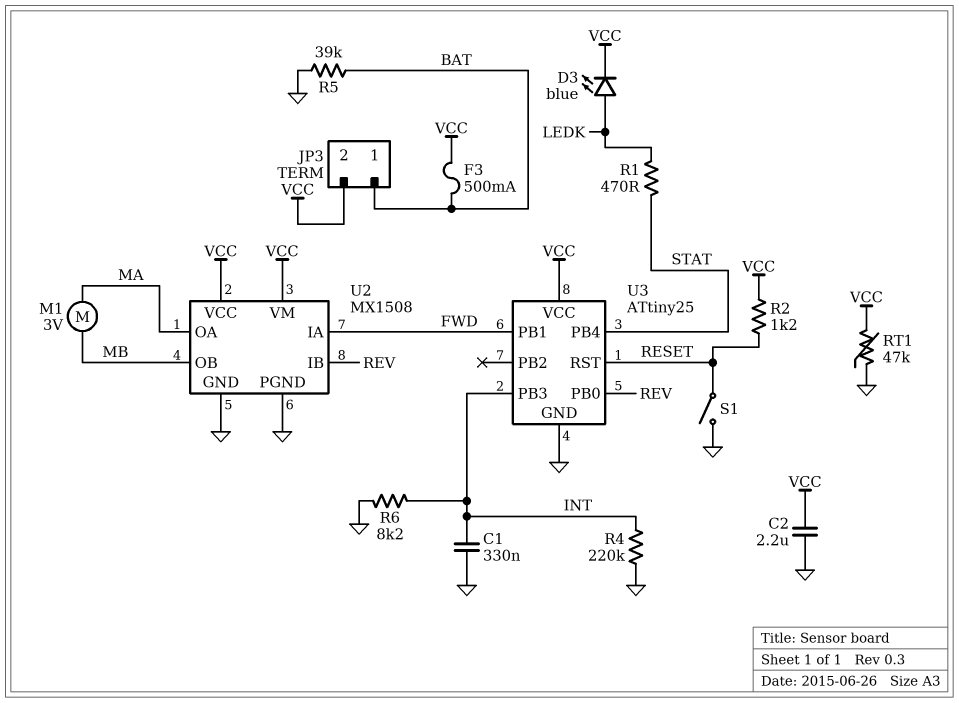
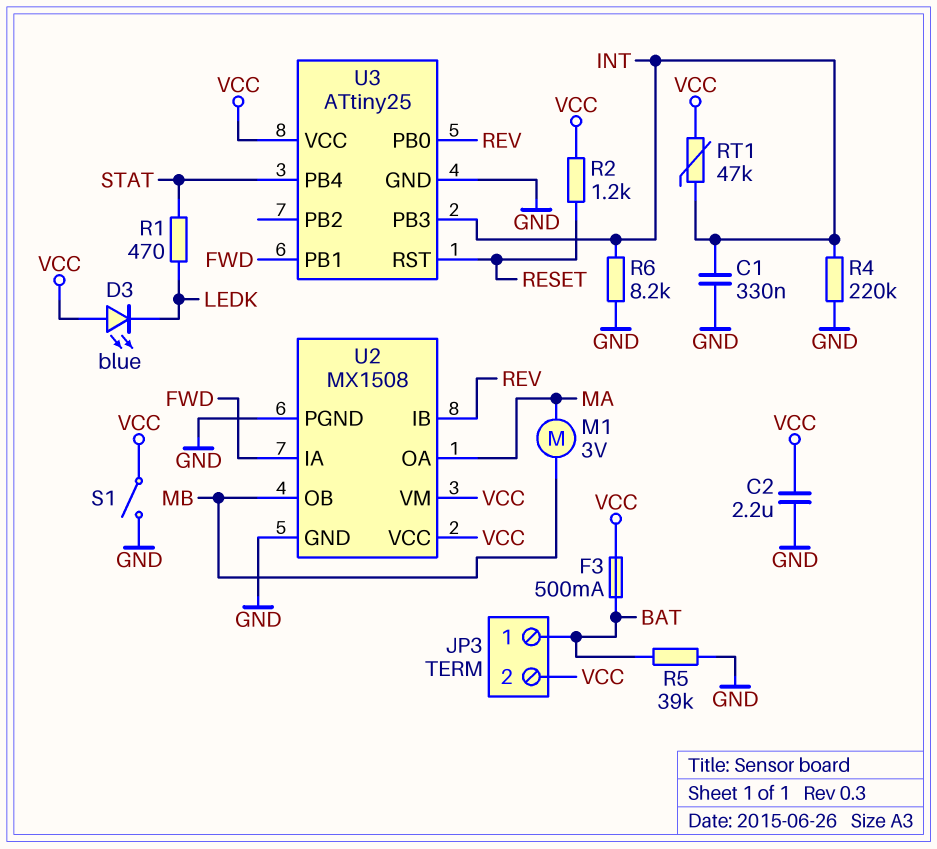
D3: LED blue (A LEDK, K VCC) -> LED blue (A VCC, K LEDK)
RT1: 47k (GND, VCC) -> 47k (INT, VCC)
S1: switch (GND, RESET) -> switch (GND, VCC)

